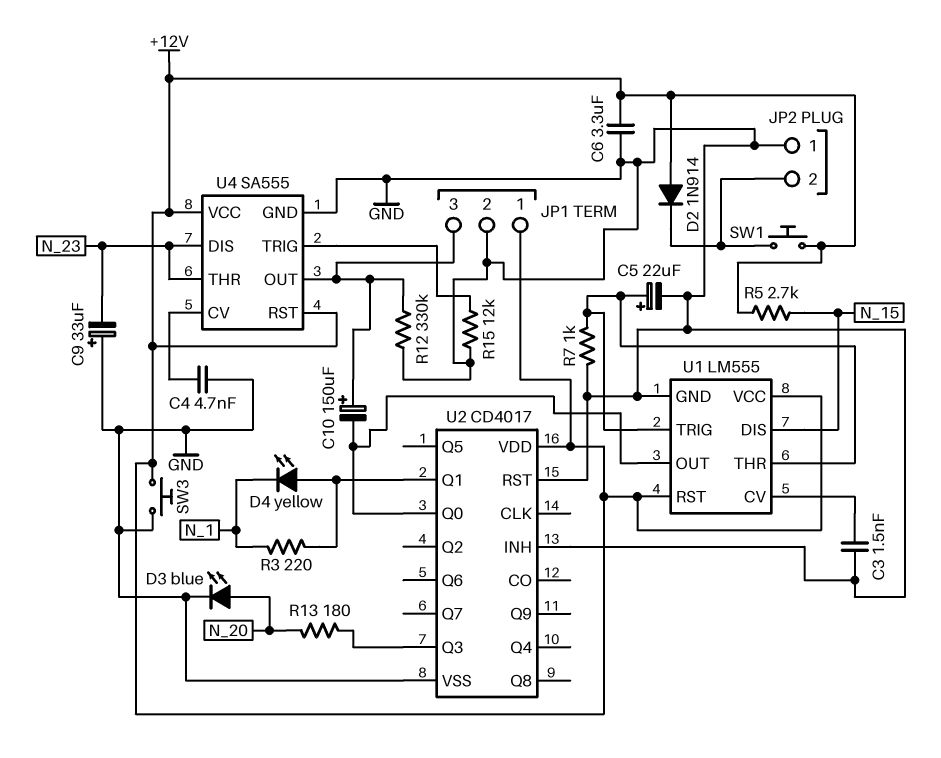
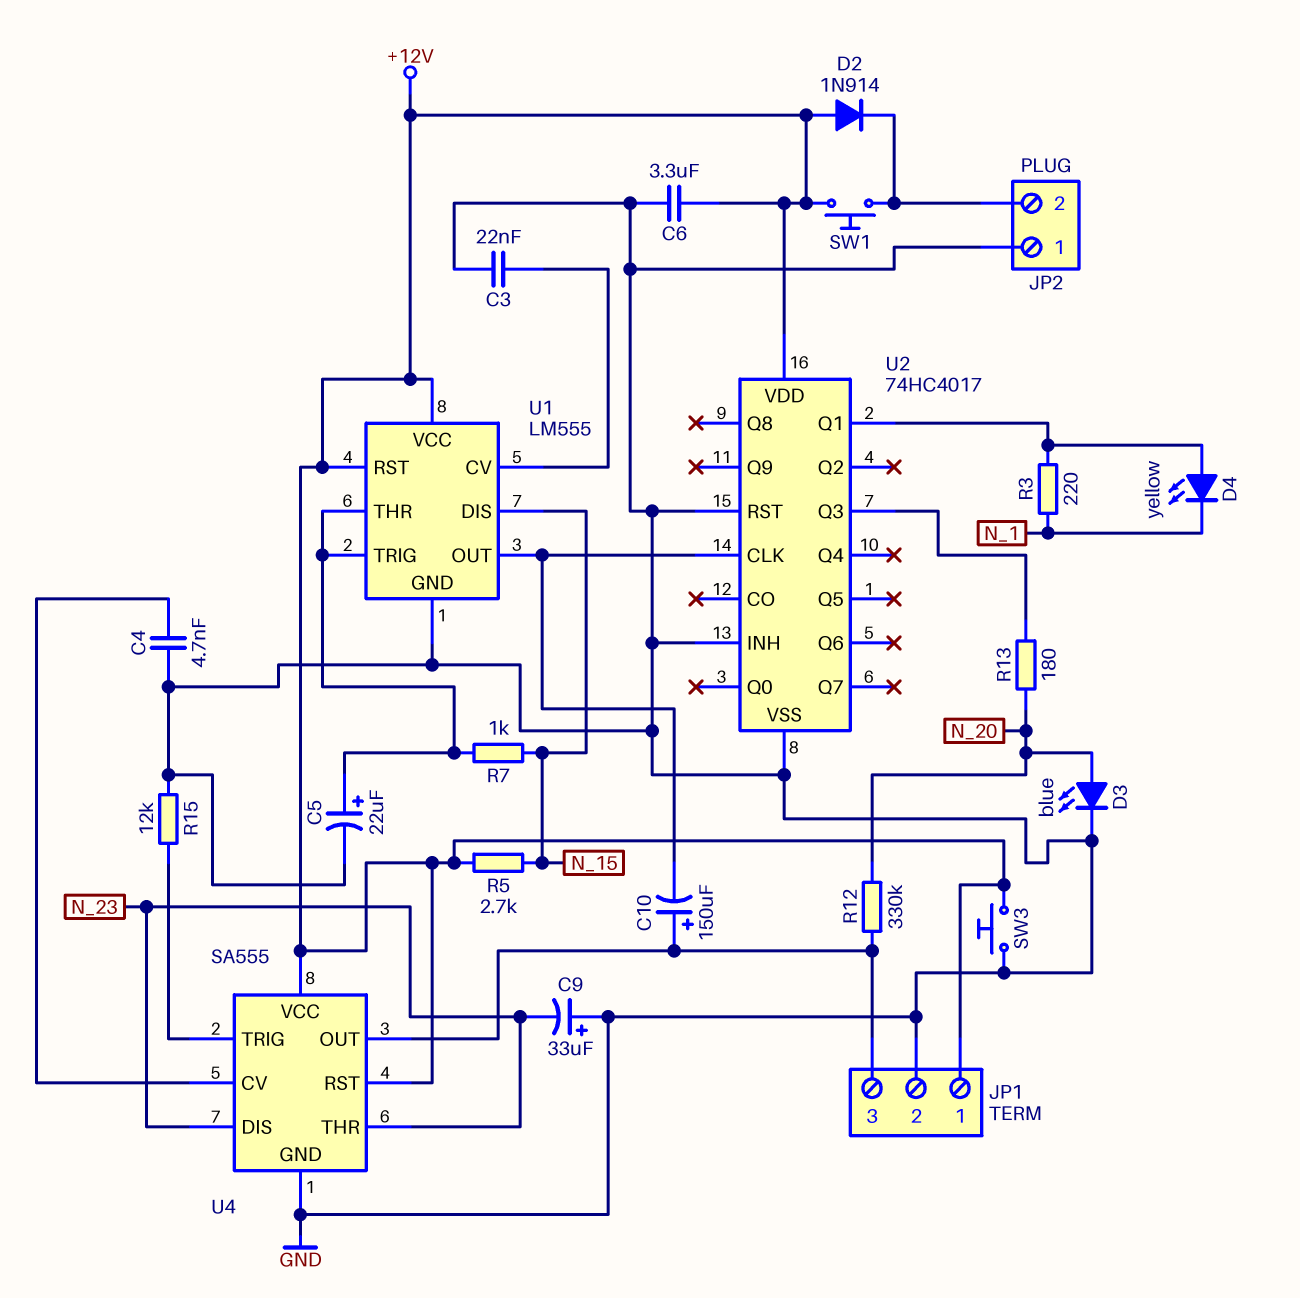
C3: 1.5nF (GND, U1/CV) -> 22nF (GND, U1/CV)
R7: 1k (GND, U1/THR) -> 1k (N_15, U1/THR)
R12: 330k (GND, JP1/3) -> 330k (JP1/3, N_20)
U2: CD4017 -> 74HC4017
U2 pin CLK: none -> U1/OUT
U2 pin Q0: U1/OUT -> none

